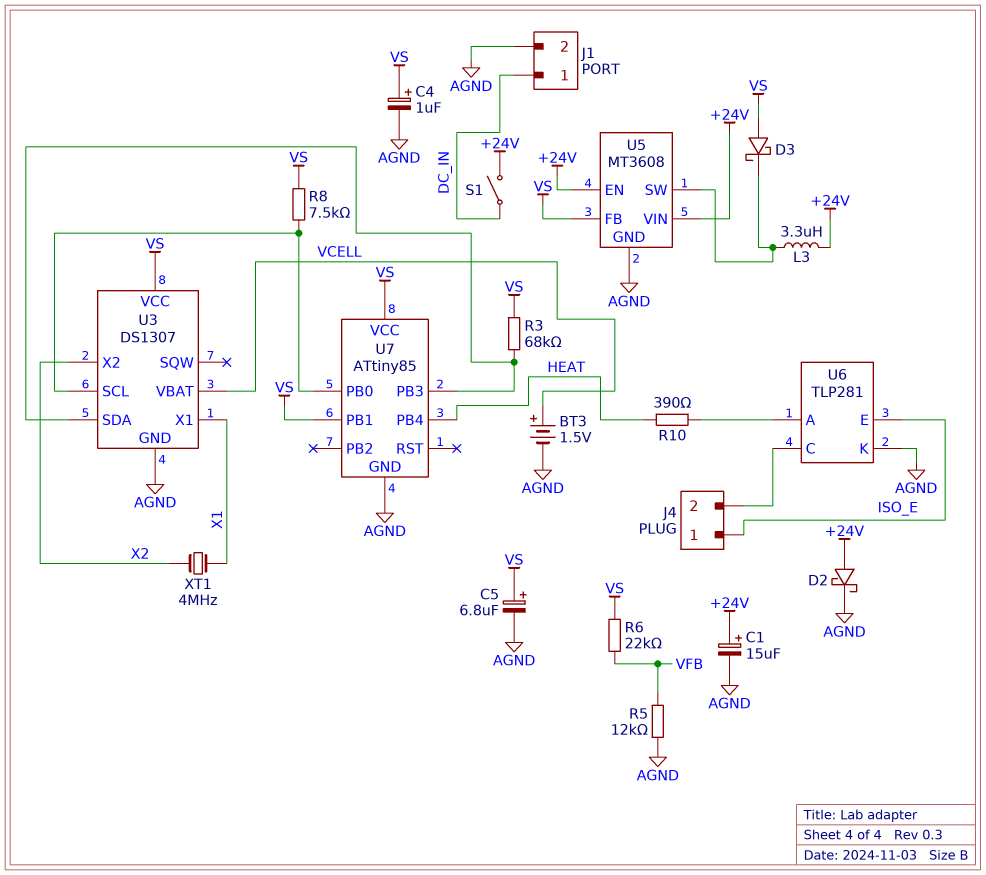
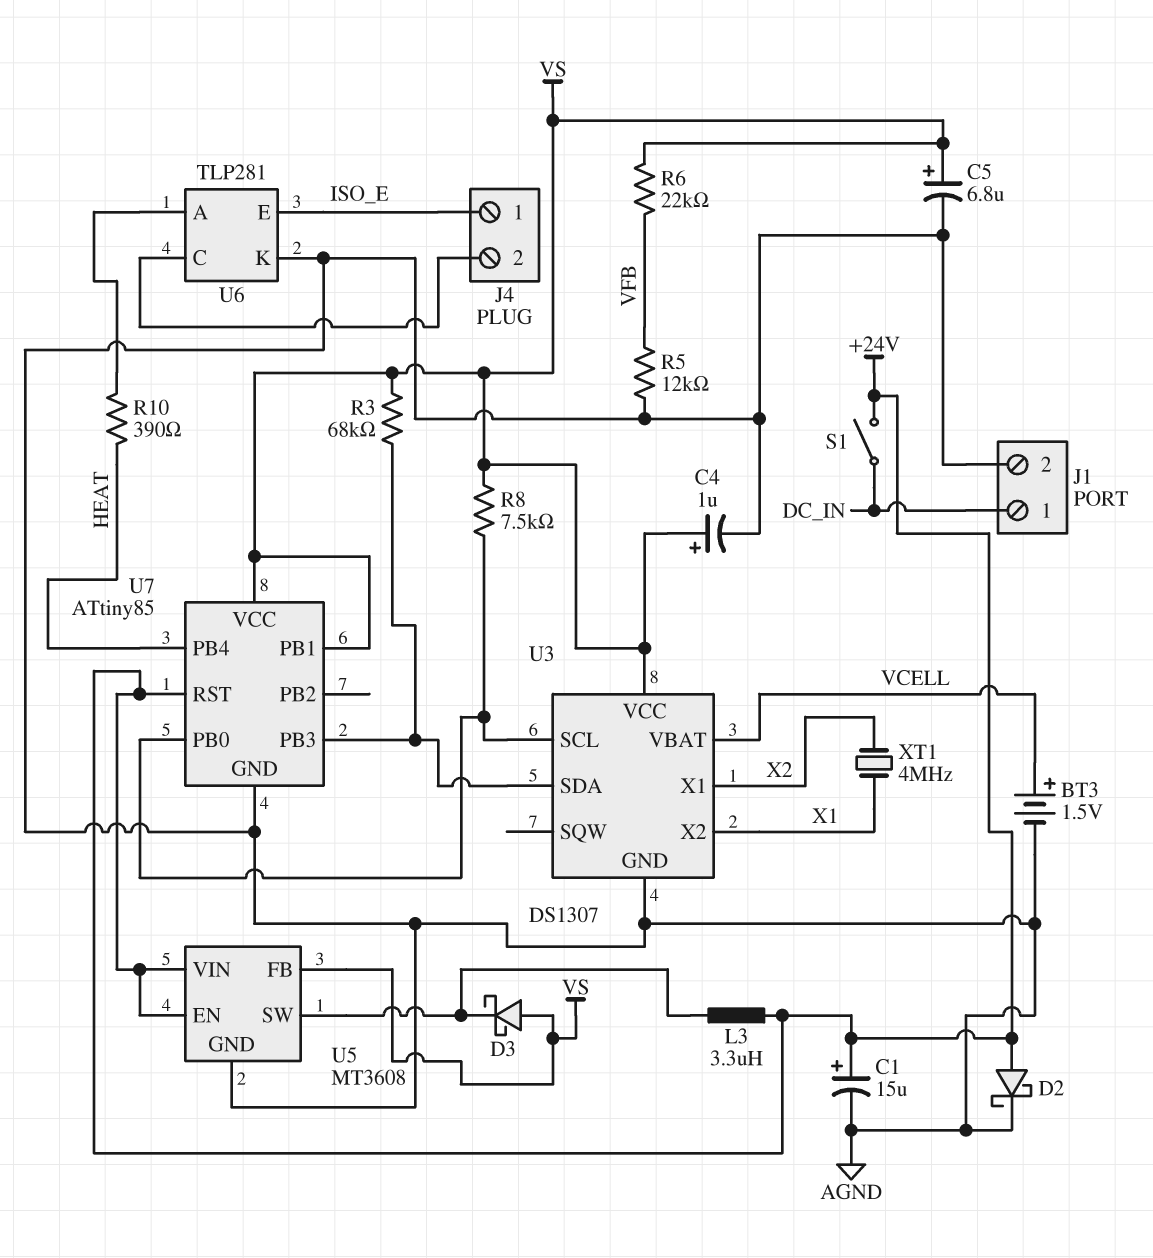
U3 pin X1: X1 -> X2
U3 pin X2: X2 -> X1
U7 pin RST: none -> +24V

